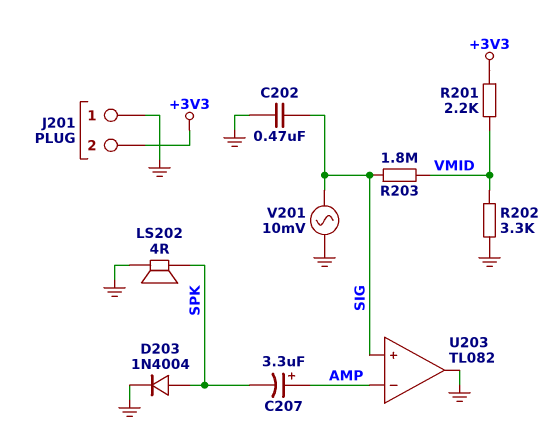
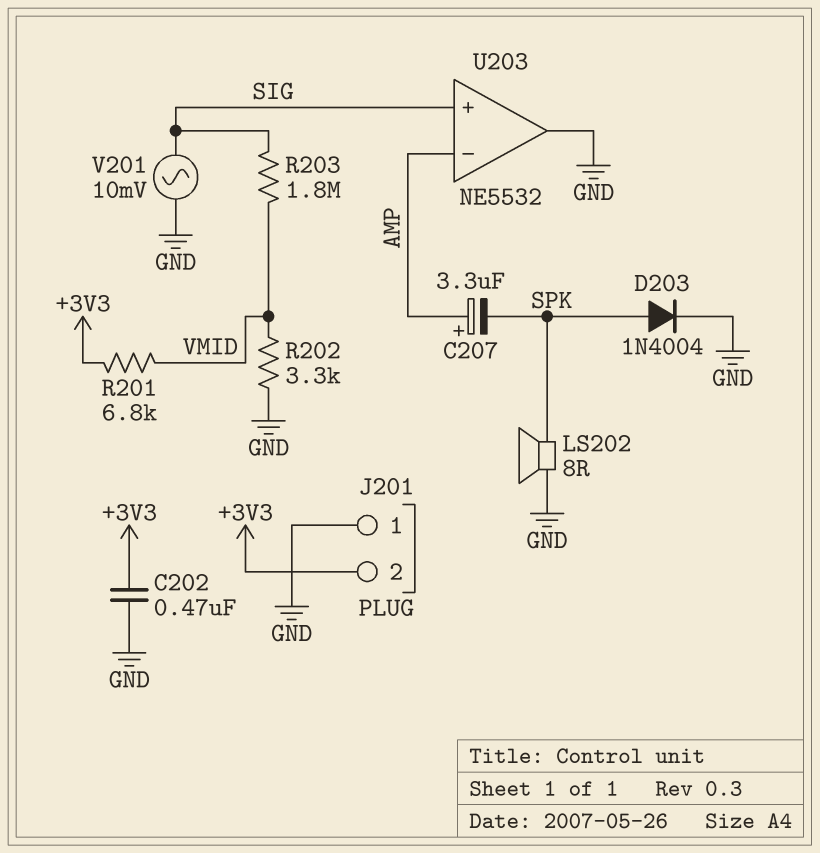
C202: 470nF (GND, SIG) -> 470nF (+3V3, GND)
LS202: speaker 4R (GND, SPK) -> speaker 8R (GND, SPK)
R201: 2.2k (+3V3, VMID) -> 6.8k (+3V3, VMID)
U203: TL082 -> NE5532

